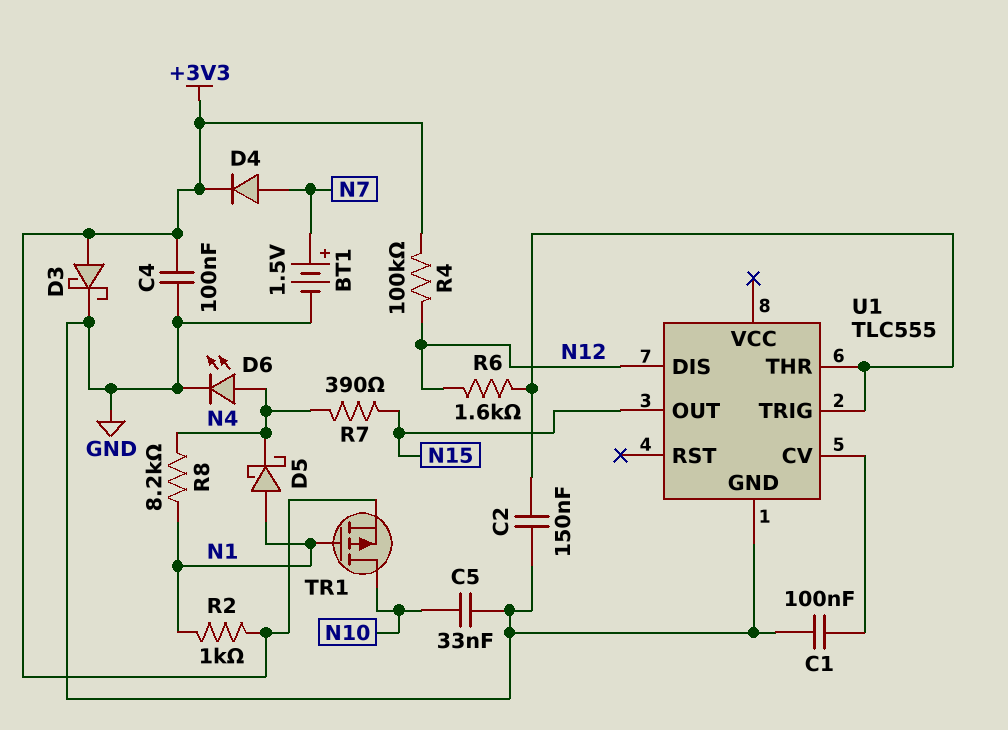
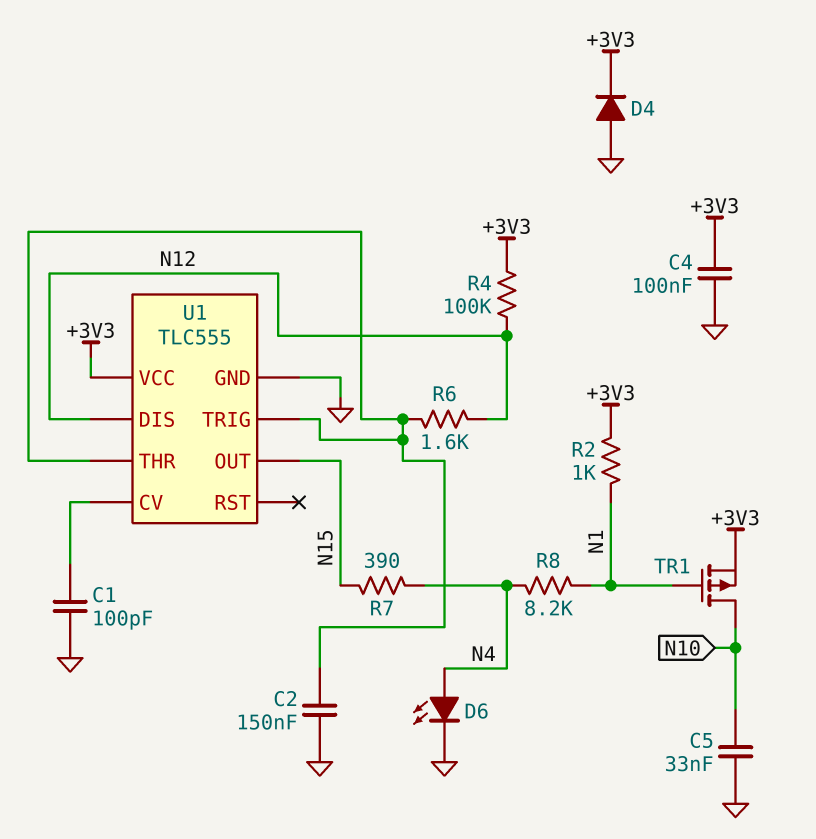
BT1: 1.5V (plus N7, minus GND) -> none
C1: 100nF (GND, U1/CV) -> 100pF (GND, U1/CV)
D3: schottky (A +3V3, K GND) -> none
D4: diode (A N7, K +3V3) -> diode (A GND, K +3V3)
D5: schottky (A N1, K N4) -> none
U1 pin VCC: none -> +3V3

